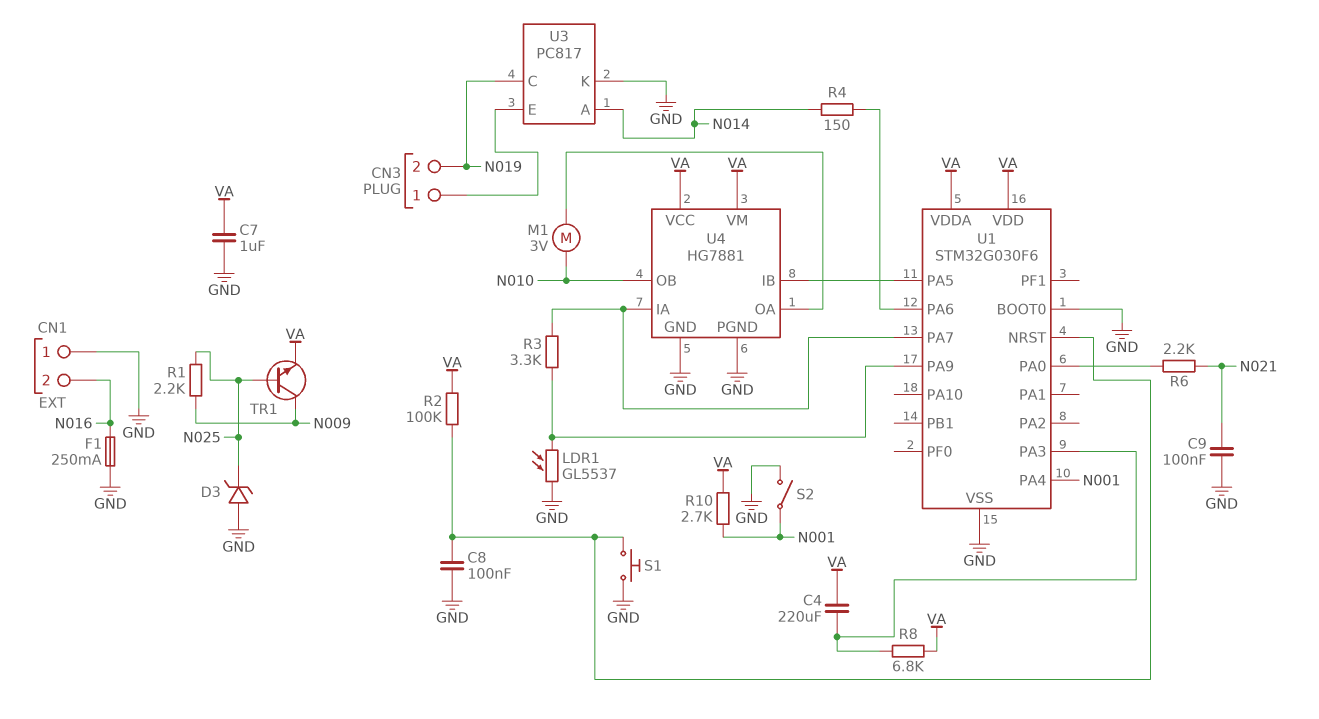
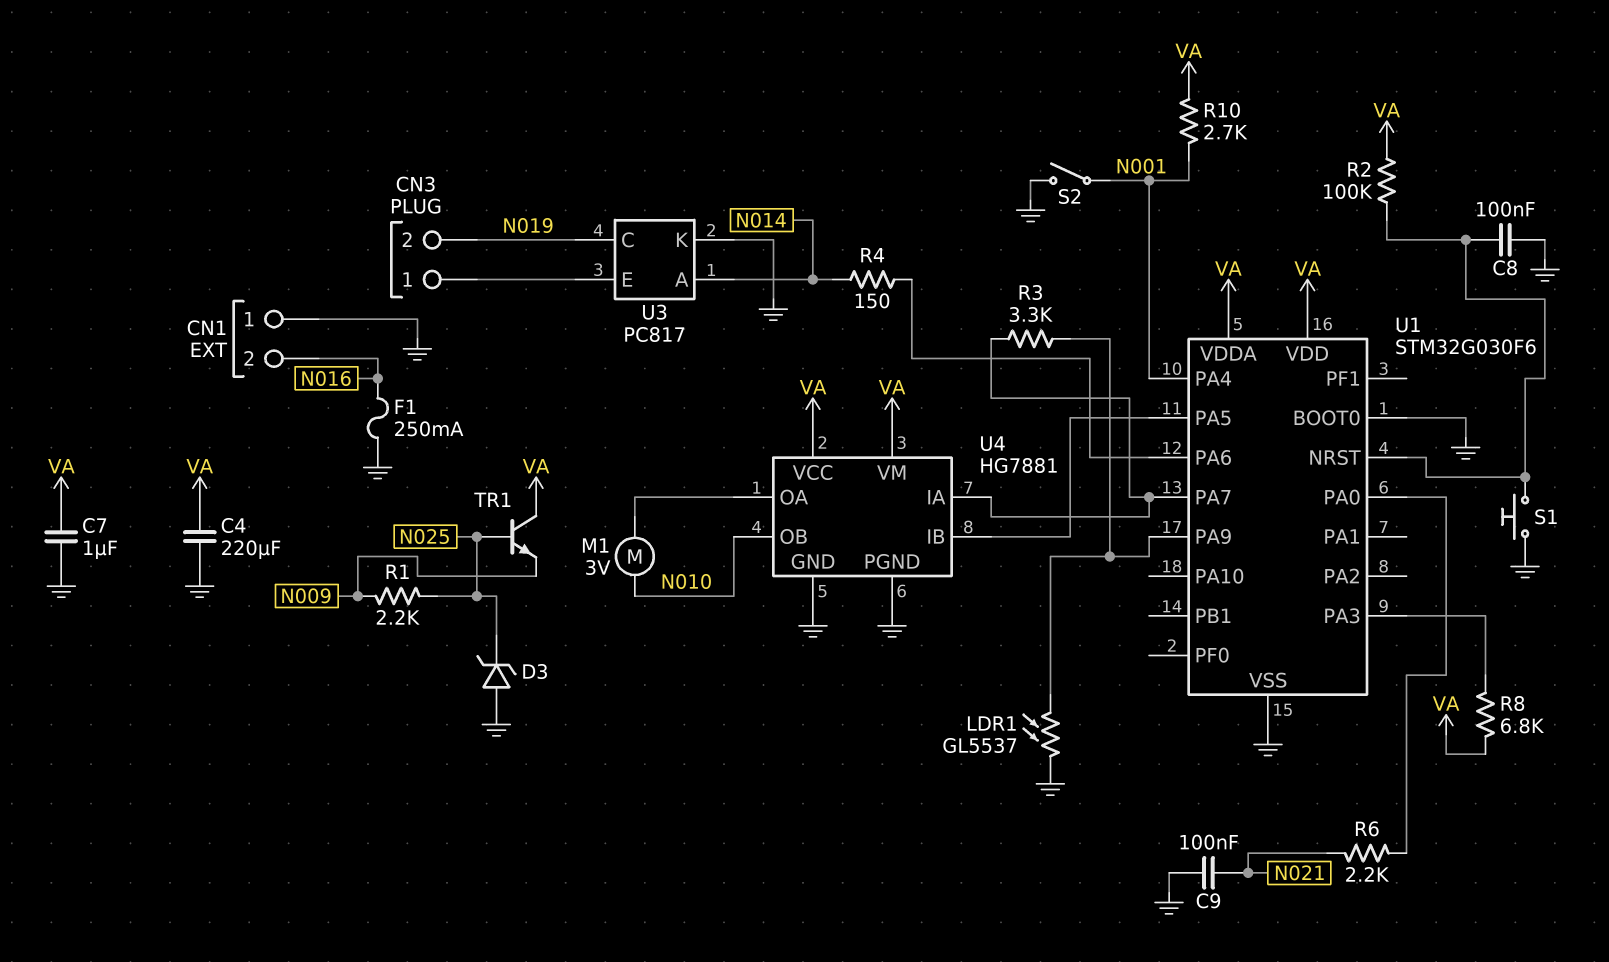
C4: 220uF (U1/PA3, VA) -> 220uF (GND, VA)
TR1: NPN (B N025, C N009, E VA) -> NPN (B N025, C VA, E N009)

